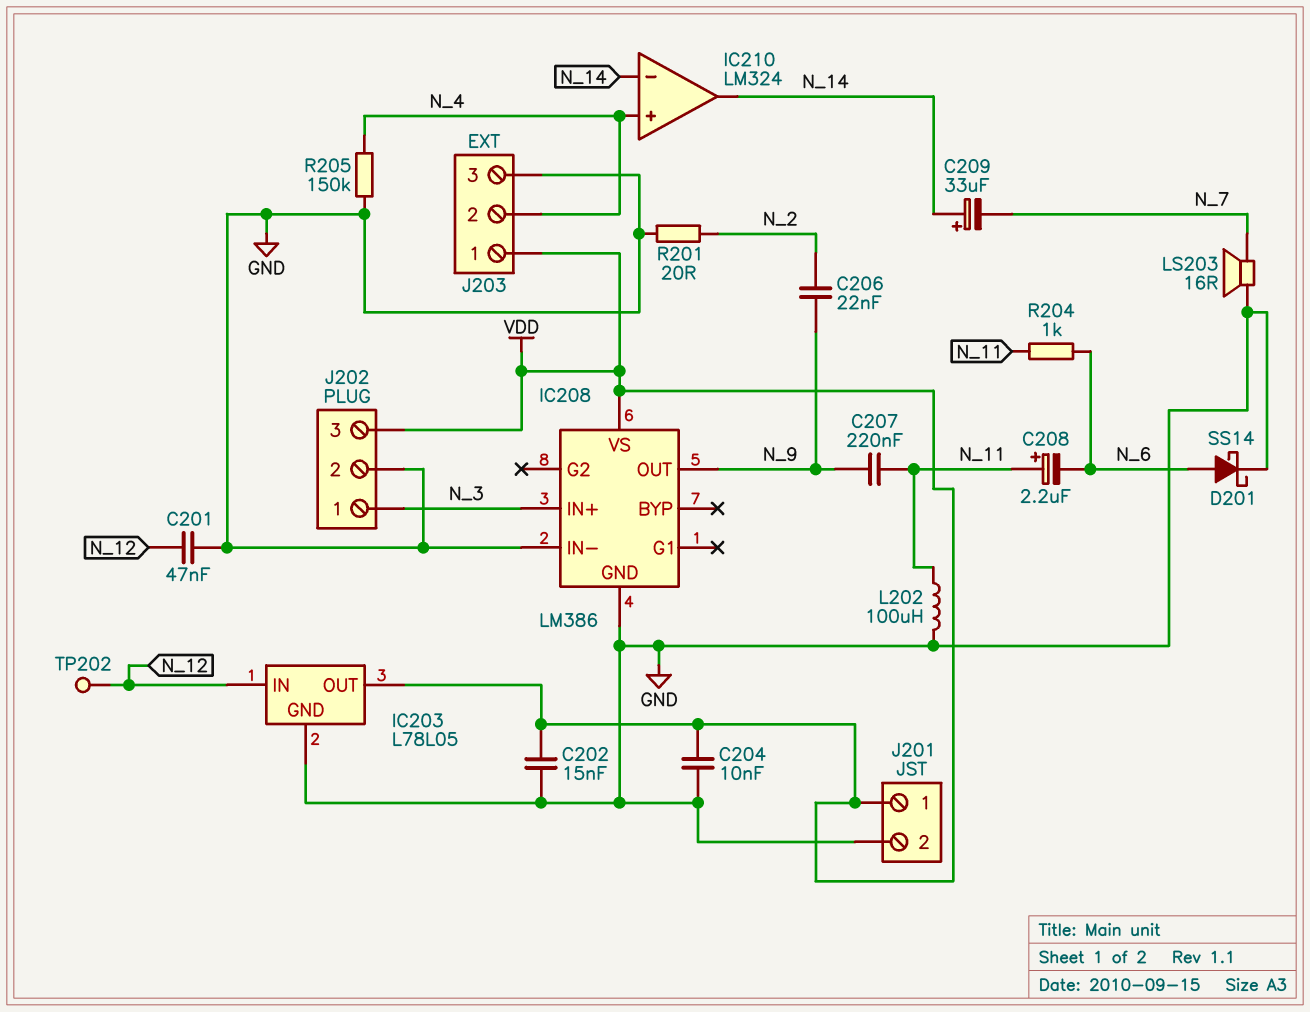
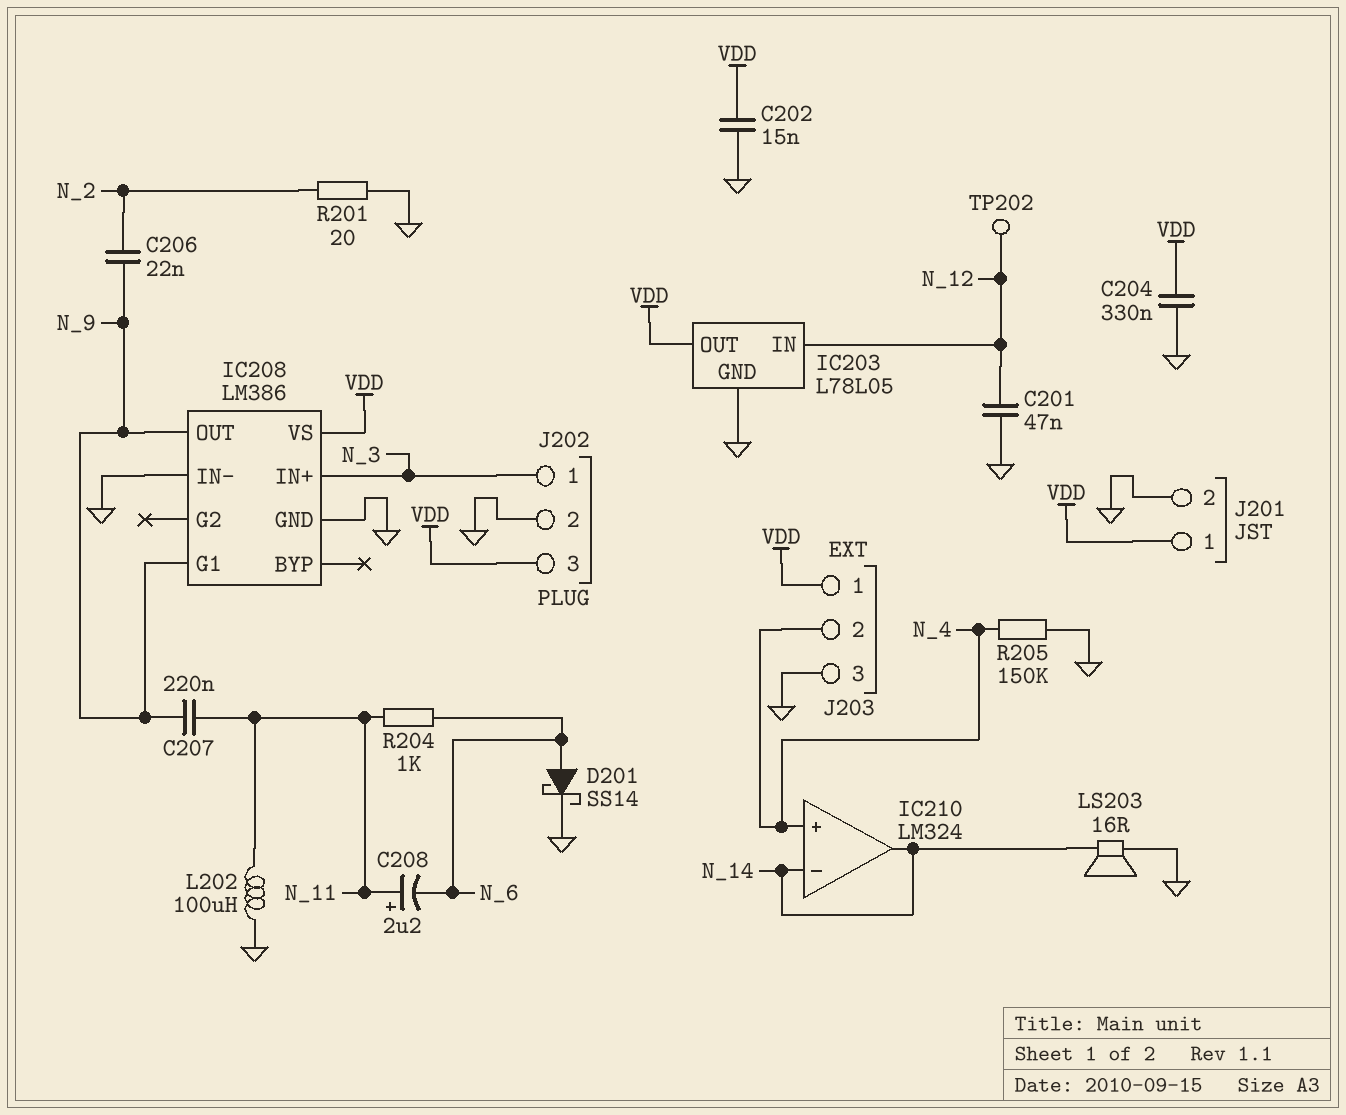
C204: 10nF (GND, VDD) -> 330nF (GND, VDD)
C209: 33uF (plus N_14, minus N_7) -> none
IC208 pin G1: none -> N_9
LS203: speaker 16R (GND, N_7) -> speaker 16R (GND, N_14)

